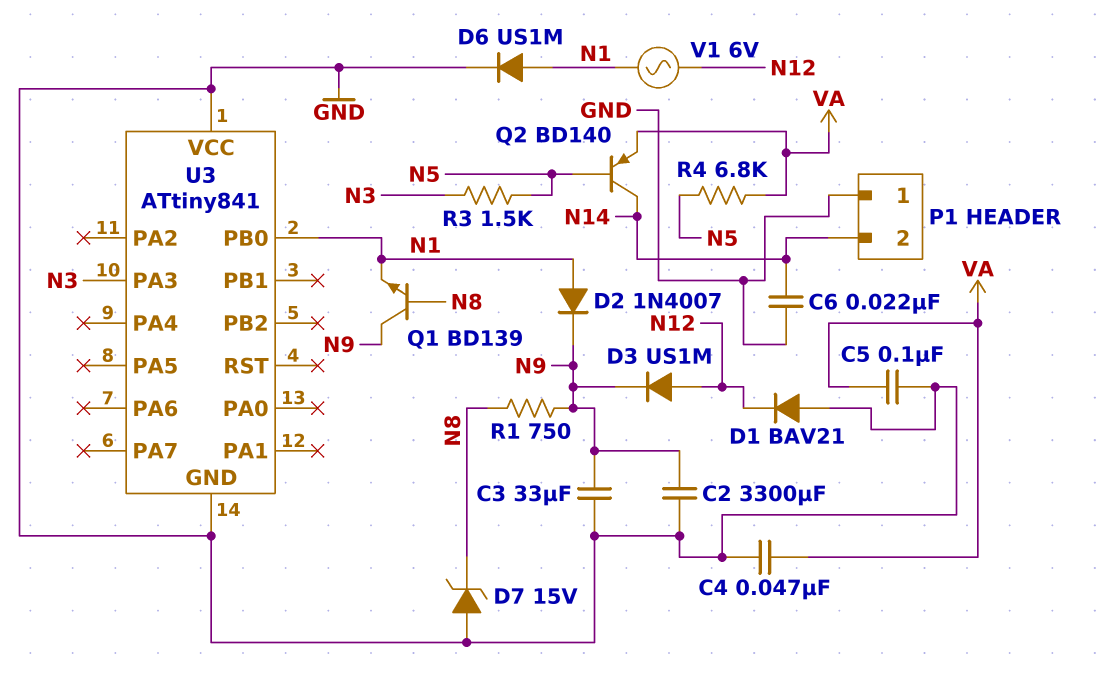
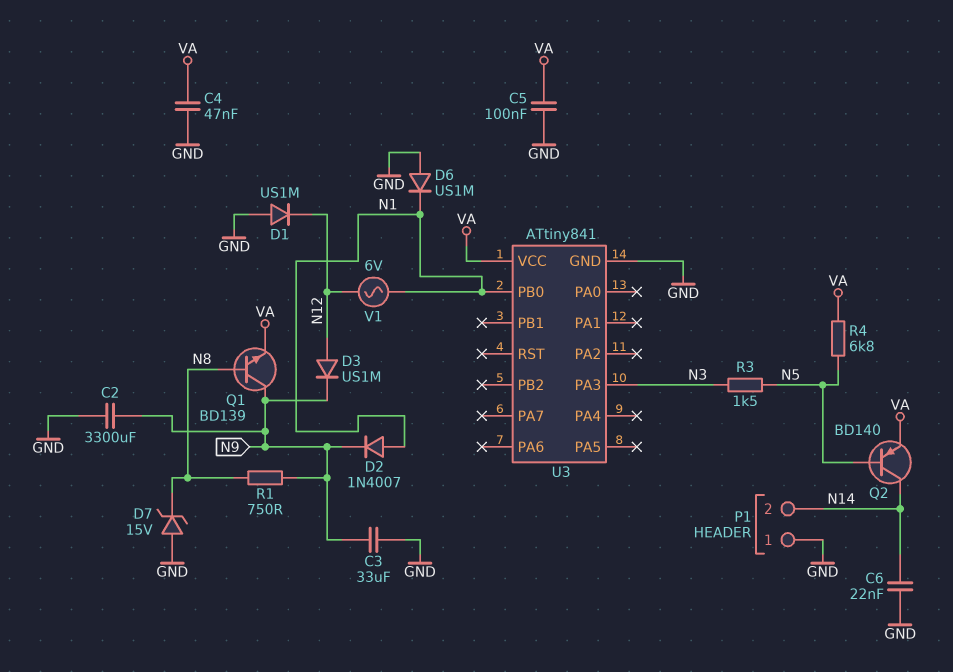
D1: diode BAV21 (A GND, K N12) -> diode US1M (A GND, K N12)
D6: diode US1M (A N1, K GND) -> diode US1M (A GND, K N1)
Q1: NPN BD139 (B N8, C N9, E N1) -> NPN BD139 (B N8, C N9, E VA)
U3 pin VCC: GND -> VA

